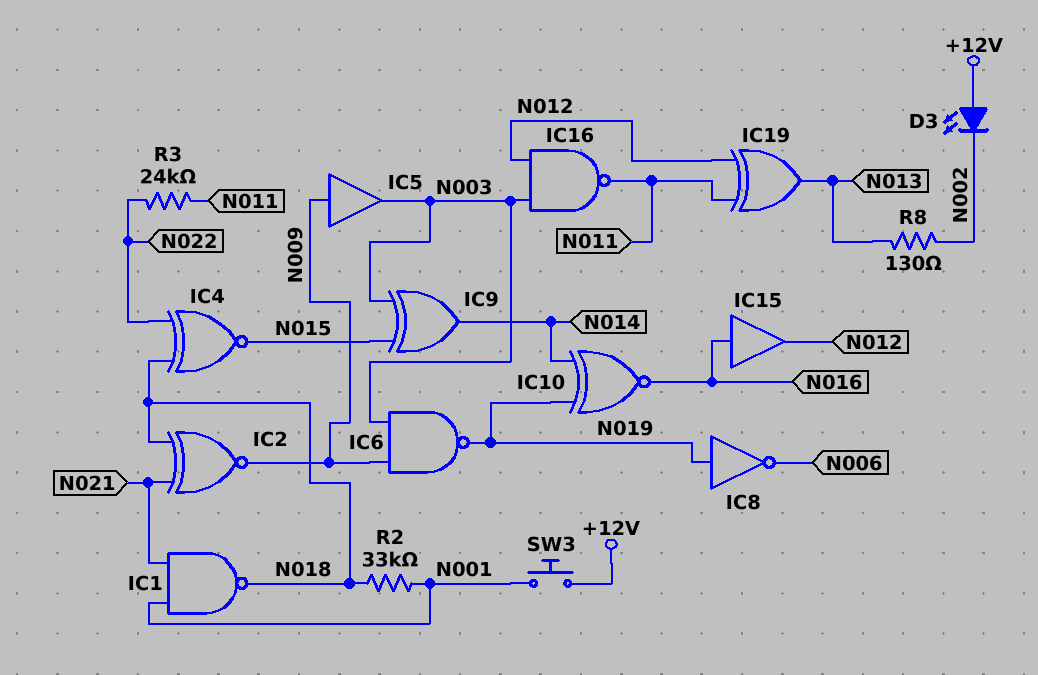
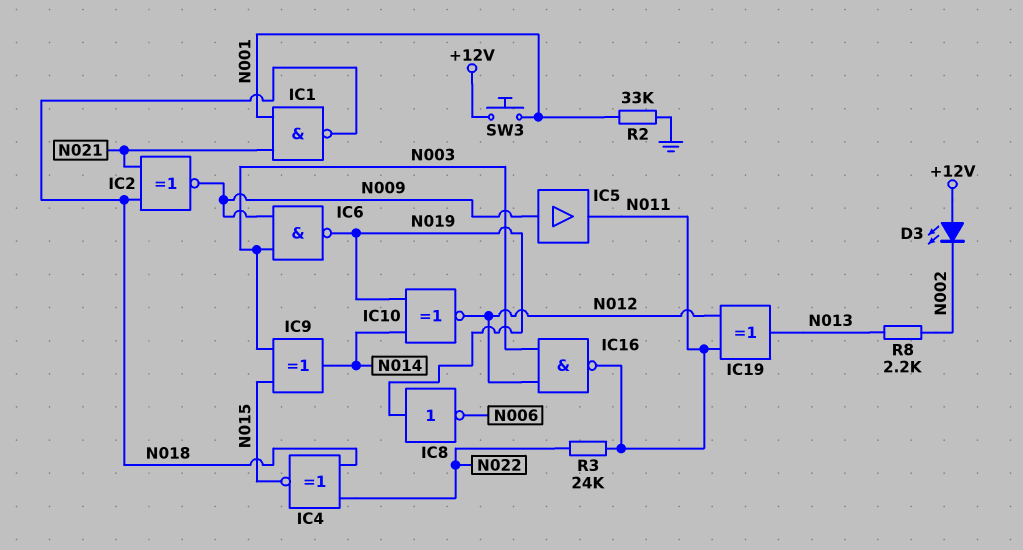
IC5: buffer (in N009, out N003) -> buffer (in N009, out N011)
IC10: XNOR (in N014, in N019, out N016) -> XNOR (in N014, in N019, out N012)
IC15: buffer (in N016, out N012) -> none
R2: 33k (N001, N018) -> 33k (GND, N001)
R8: 130 (N002, N013) -> 2.2k (N002, N013)

